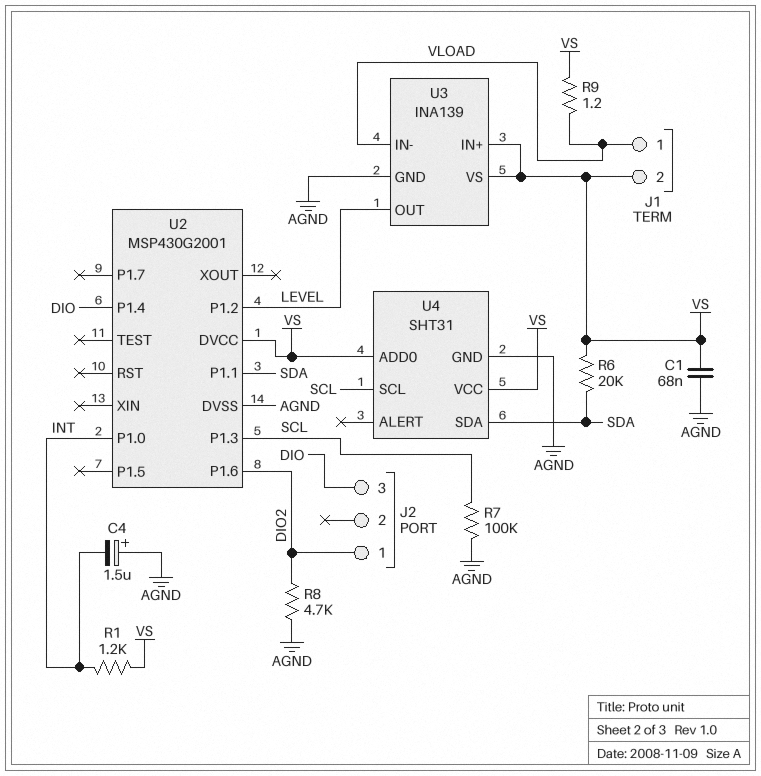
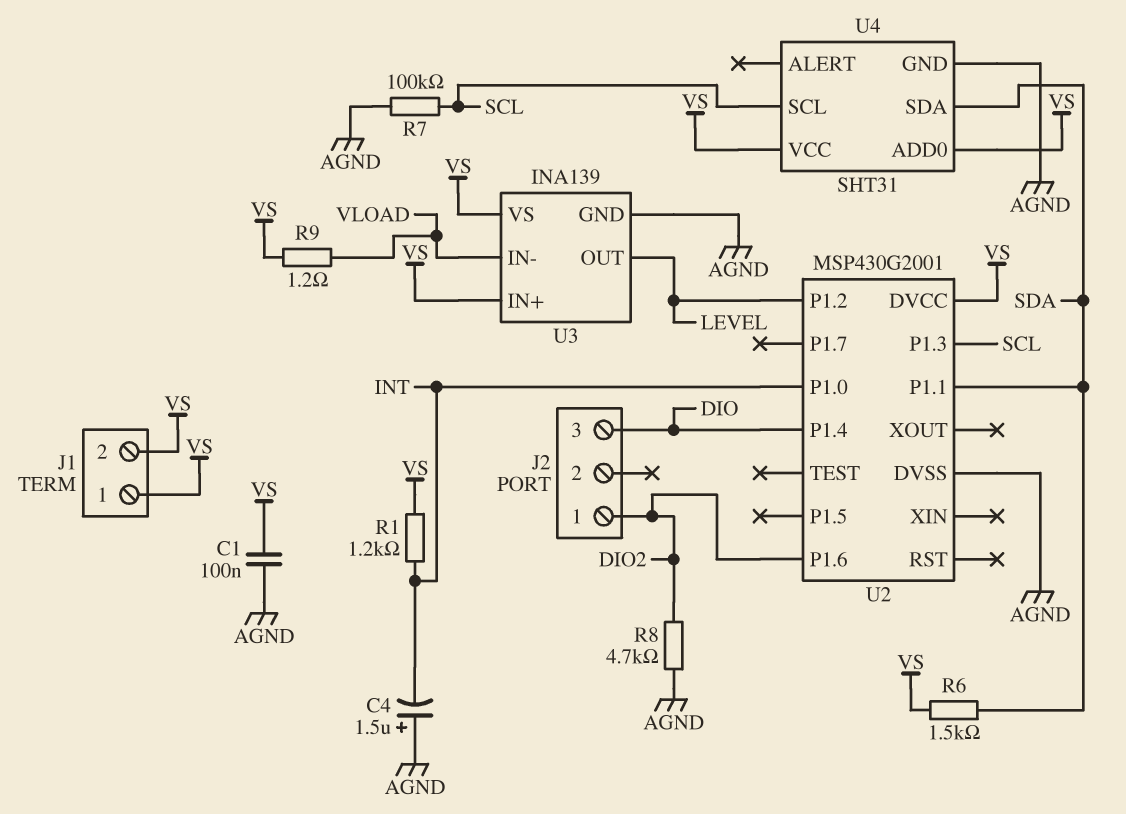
C1: 68nF (AGND, VS) -> 100nF (AGND, VS)
J1 pin 1: VLOAD -> VS
R6: 20k (SDA, VS) -> 1.5k (SDA, VS)

